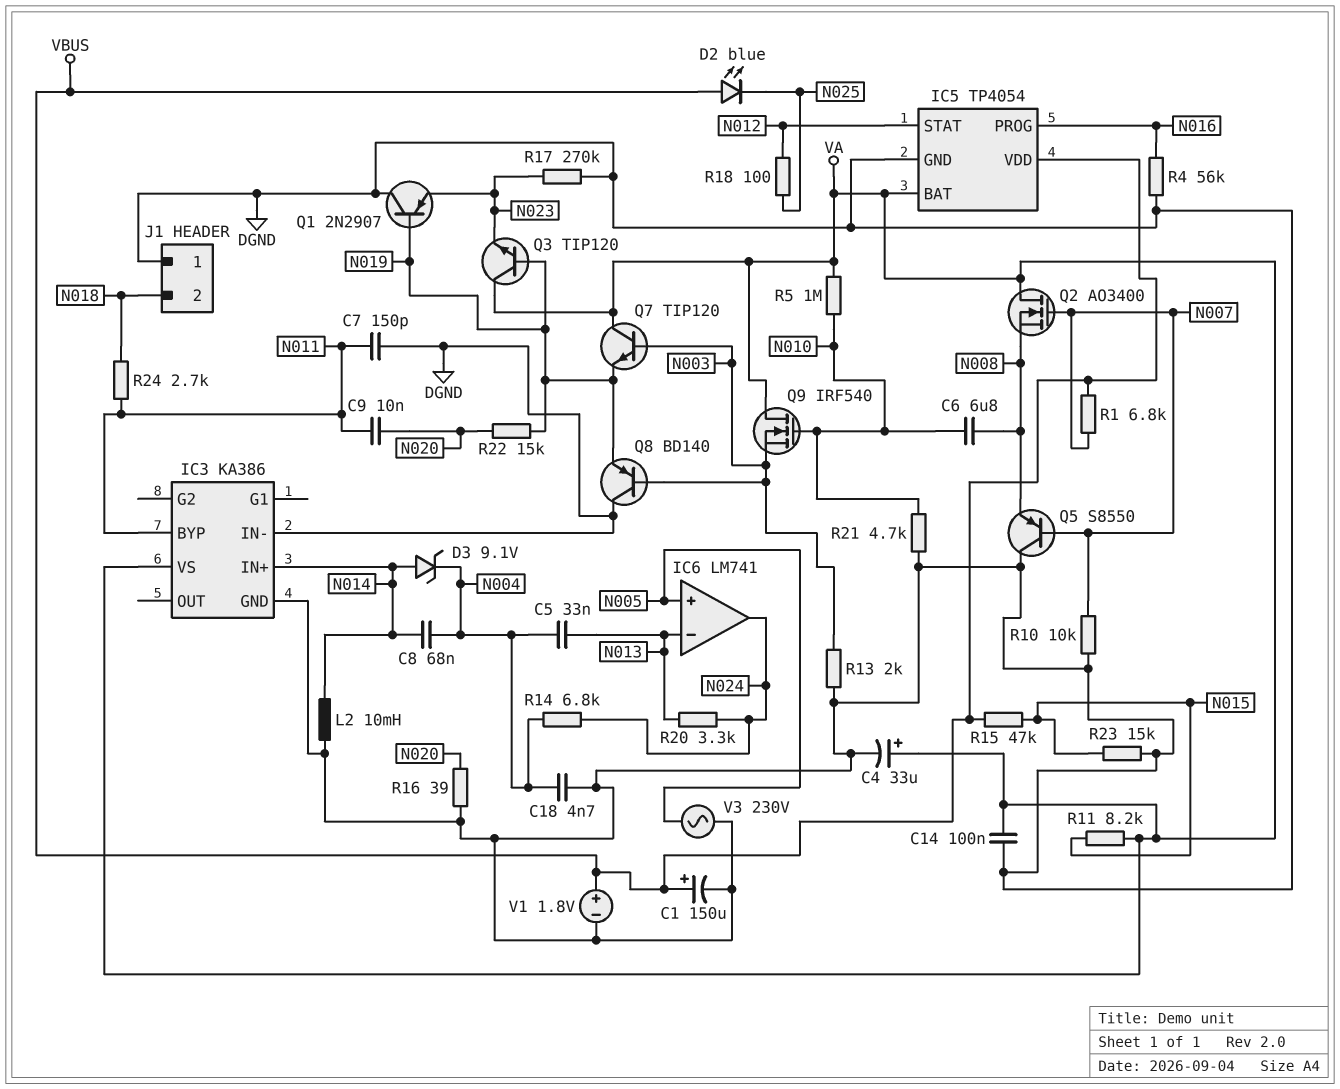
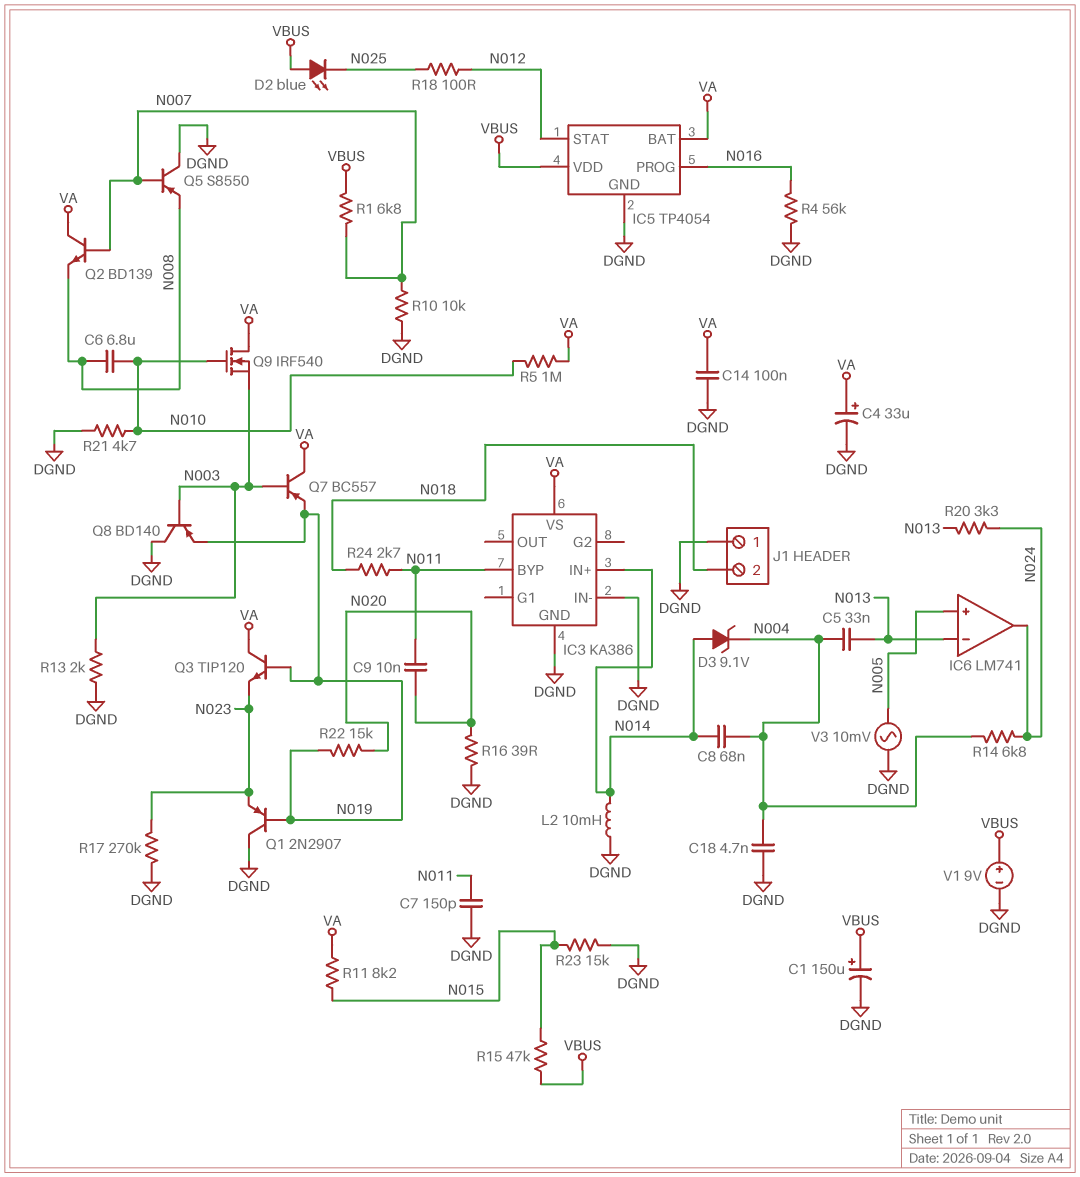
Q2: NMOS AO3400 (G N007, D VA, S N008) -> NPN BD139 (B N007, C VA, E N008)
Q7: NPN TIP120 (B N003, C VA, E N019) -> PNP BC557 (B N003, C VA, E N019)
V1: 1.8V (plus VBUS, minus DGND) -> 9V (plus VBUS, minus DGND)
V3: AC 230V (DGND, N005) -> AC 10mV (DGND, N005)

